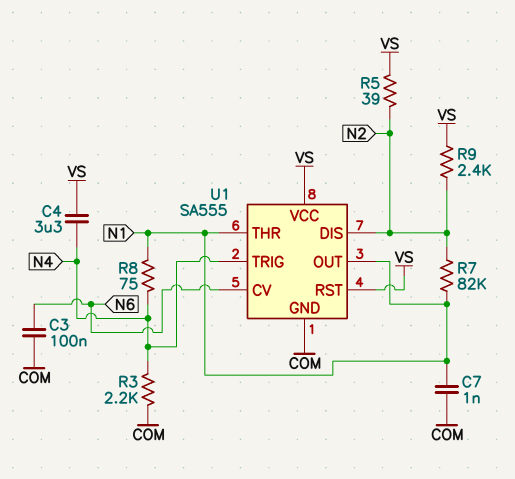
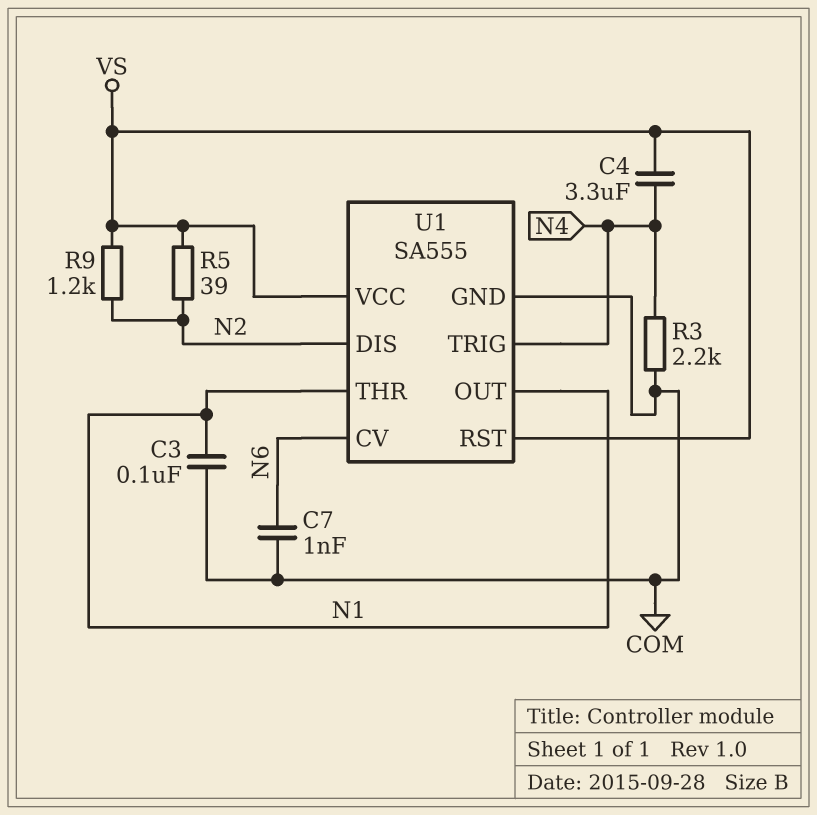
C3: 100nF (COM, N6) -> 100nF (COM, N1)
C7: 1nF (COM, N1) -> 1nF (COM, N6)
R7: 82k (N1, N2) -> none
R8: 75 (N1, N4) -> none
R9: 2.4k (N2, VS) -> 1.2k (N2, VS)

